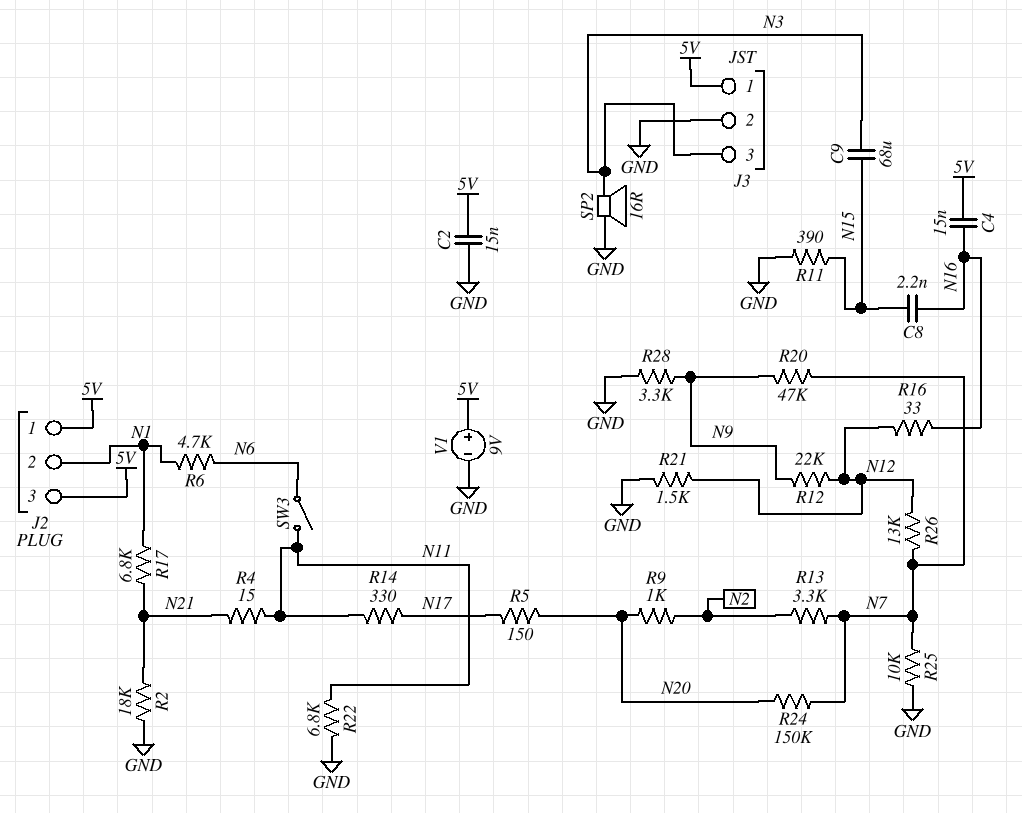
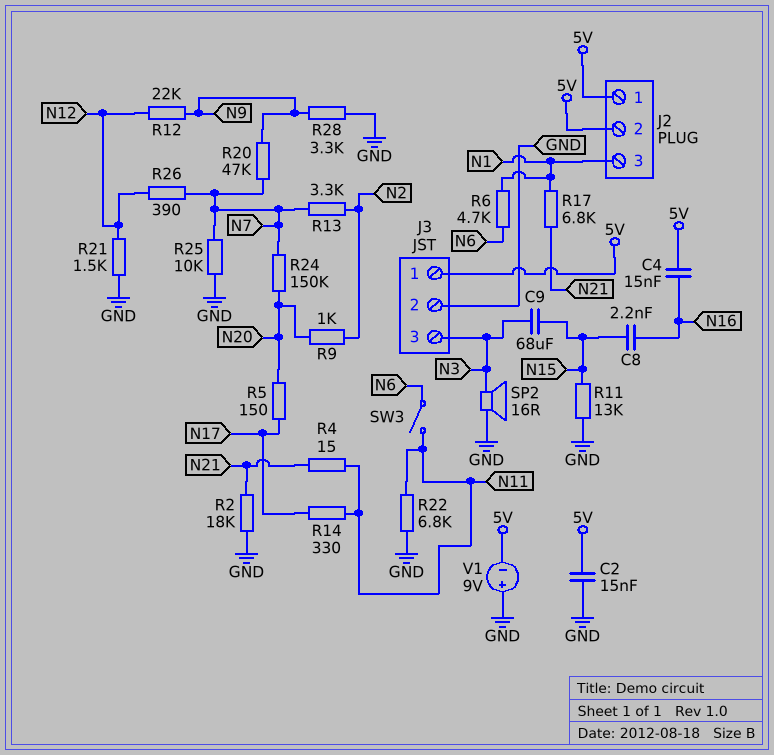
J2 pin 2: N1 -> 5V
J2 pin 3: 5V -> N1
R11: 390 (GND, N15) -> 13k (GND, N15)
R16: 33 (N12, N16) -> none
R26: 13k (N7, N12) -> 390 (N7, N12)
V1: 9V (plus 5V, minus GND) -> 9V (plus GND, minus 5V)

